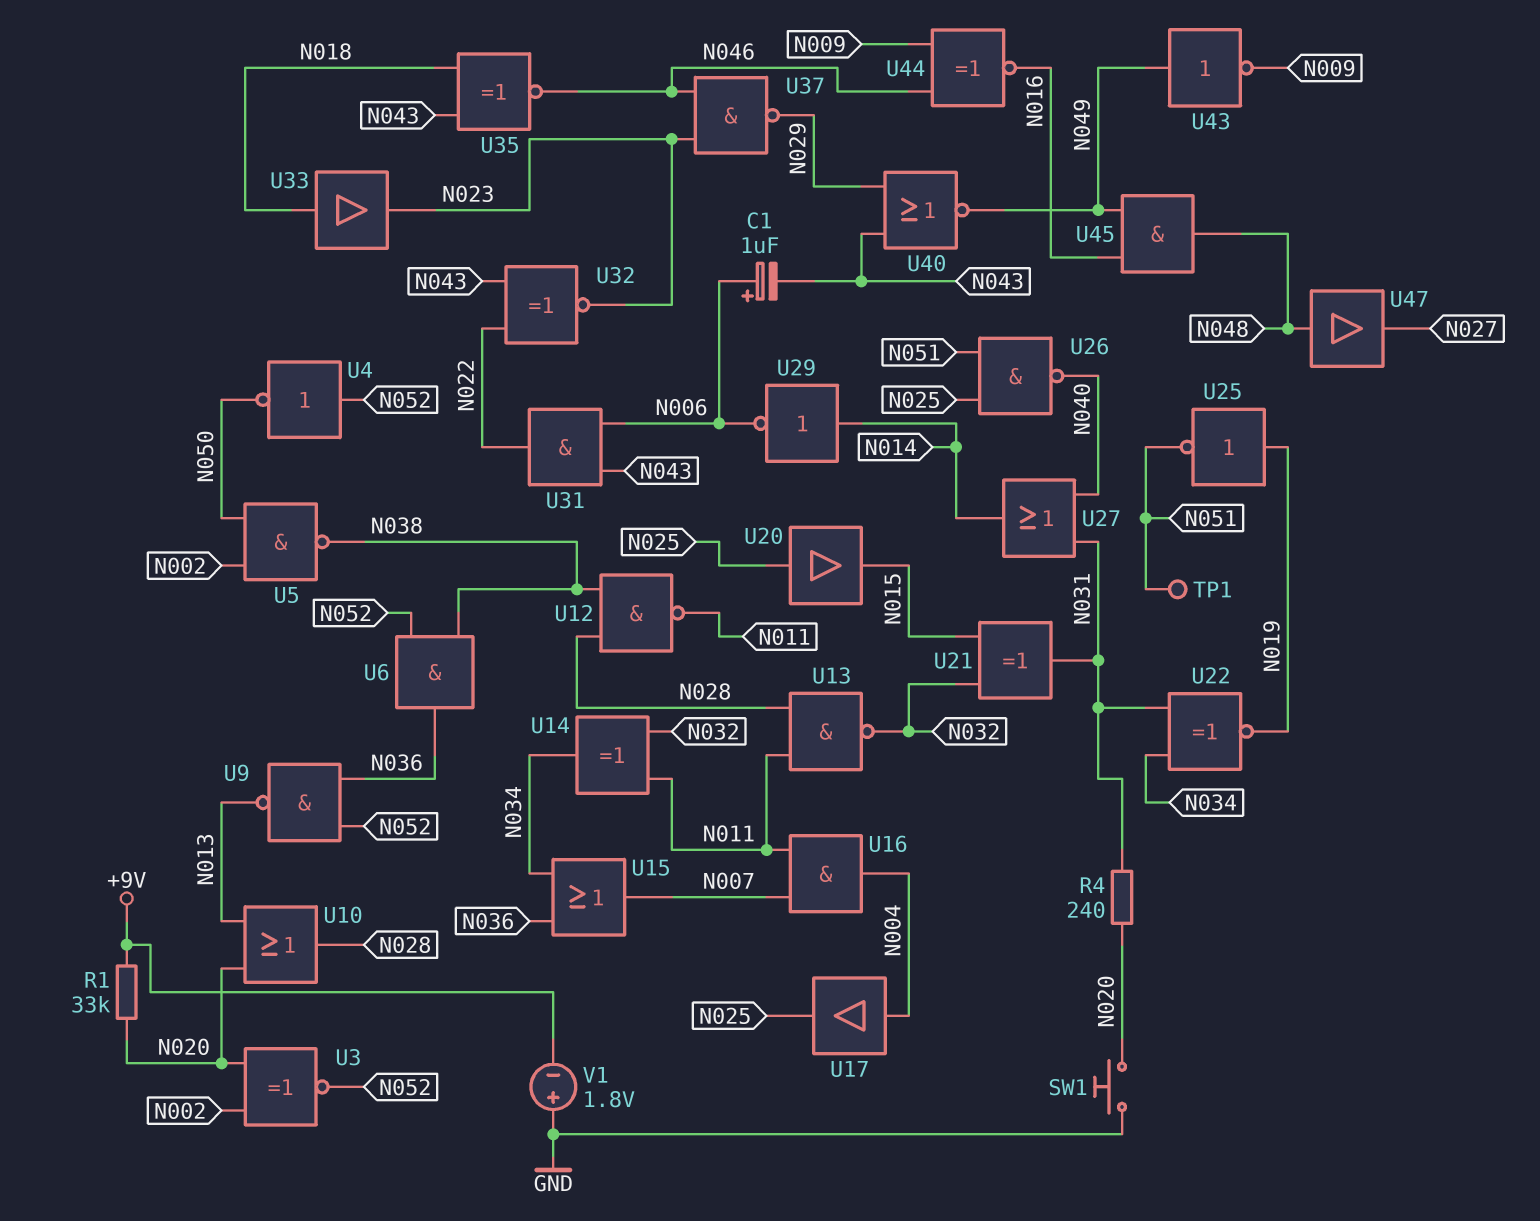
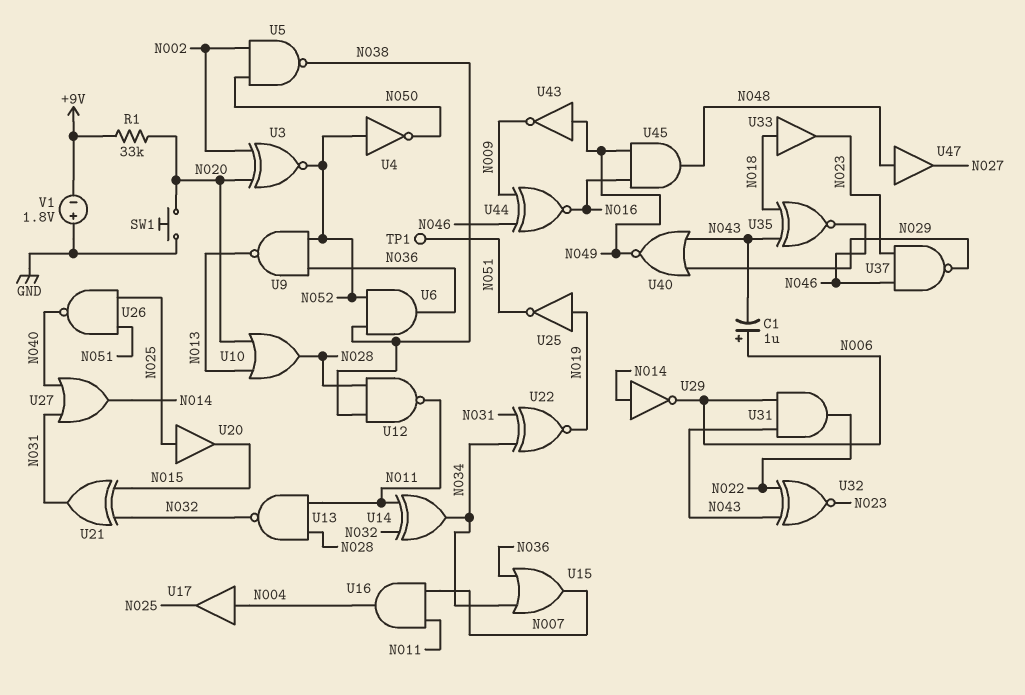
R4: 240 (N020, N031) -> none

